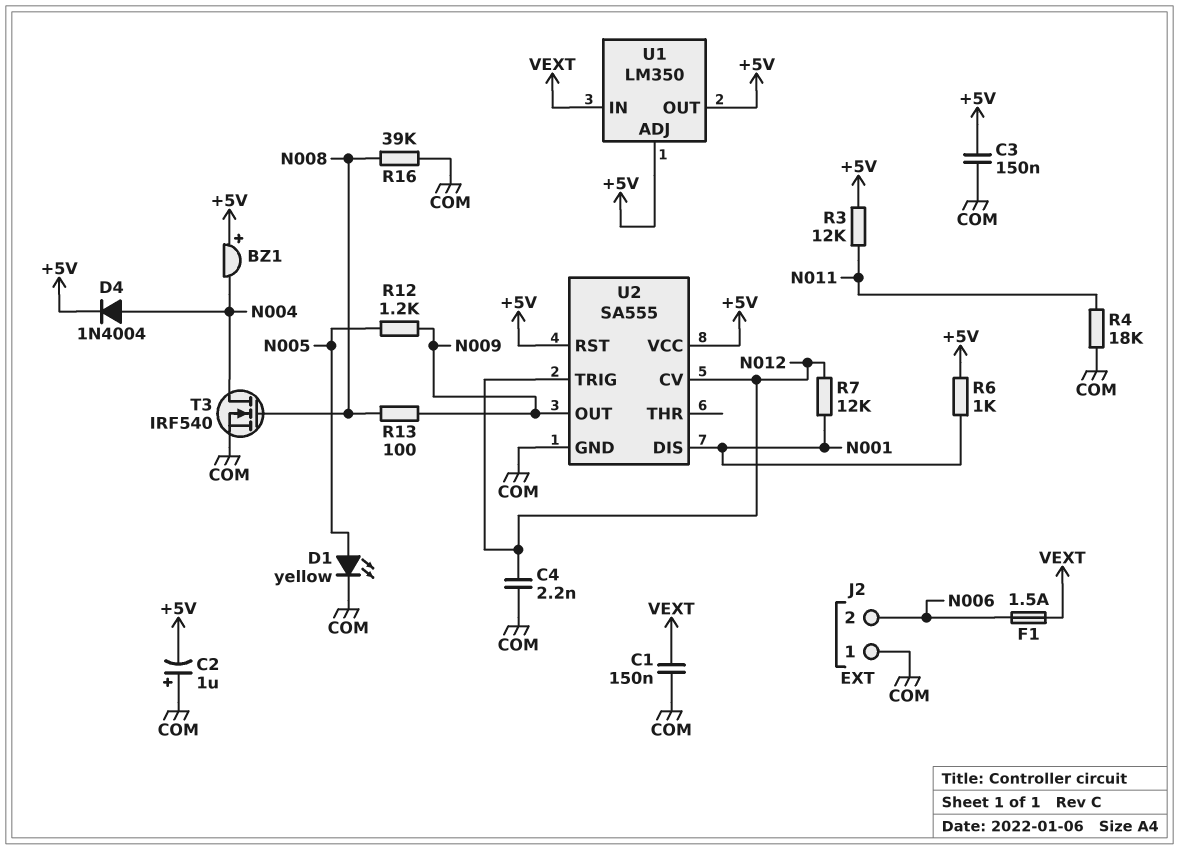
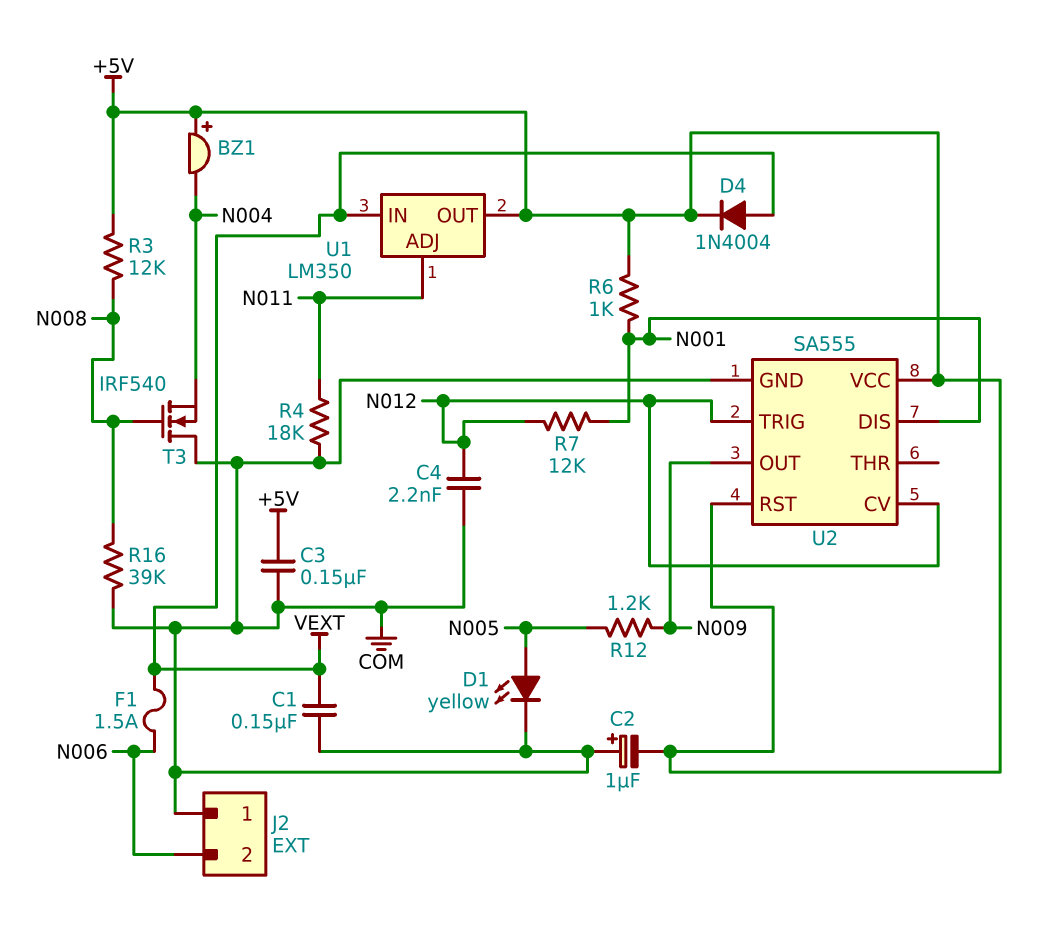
D4: diode 1N4004 (A N004, K +5V) -> diode 1N4004 (A VEXT, K +5V)
R3: 12k (+5V, N011) -> 12k (+5V, N008)
R13: 100 (N008, N009) -> none
T3: NMOS IRF540 (G N008, D N004, S COM) -> NMOS IRF540 (G N008, D COM, S N004)
U1 pin ADJ: +5V -> N011

